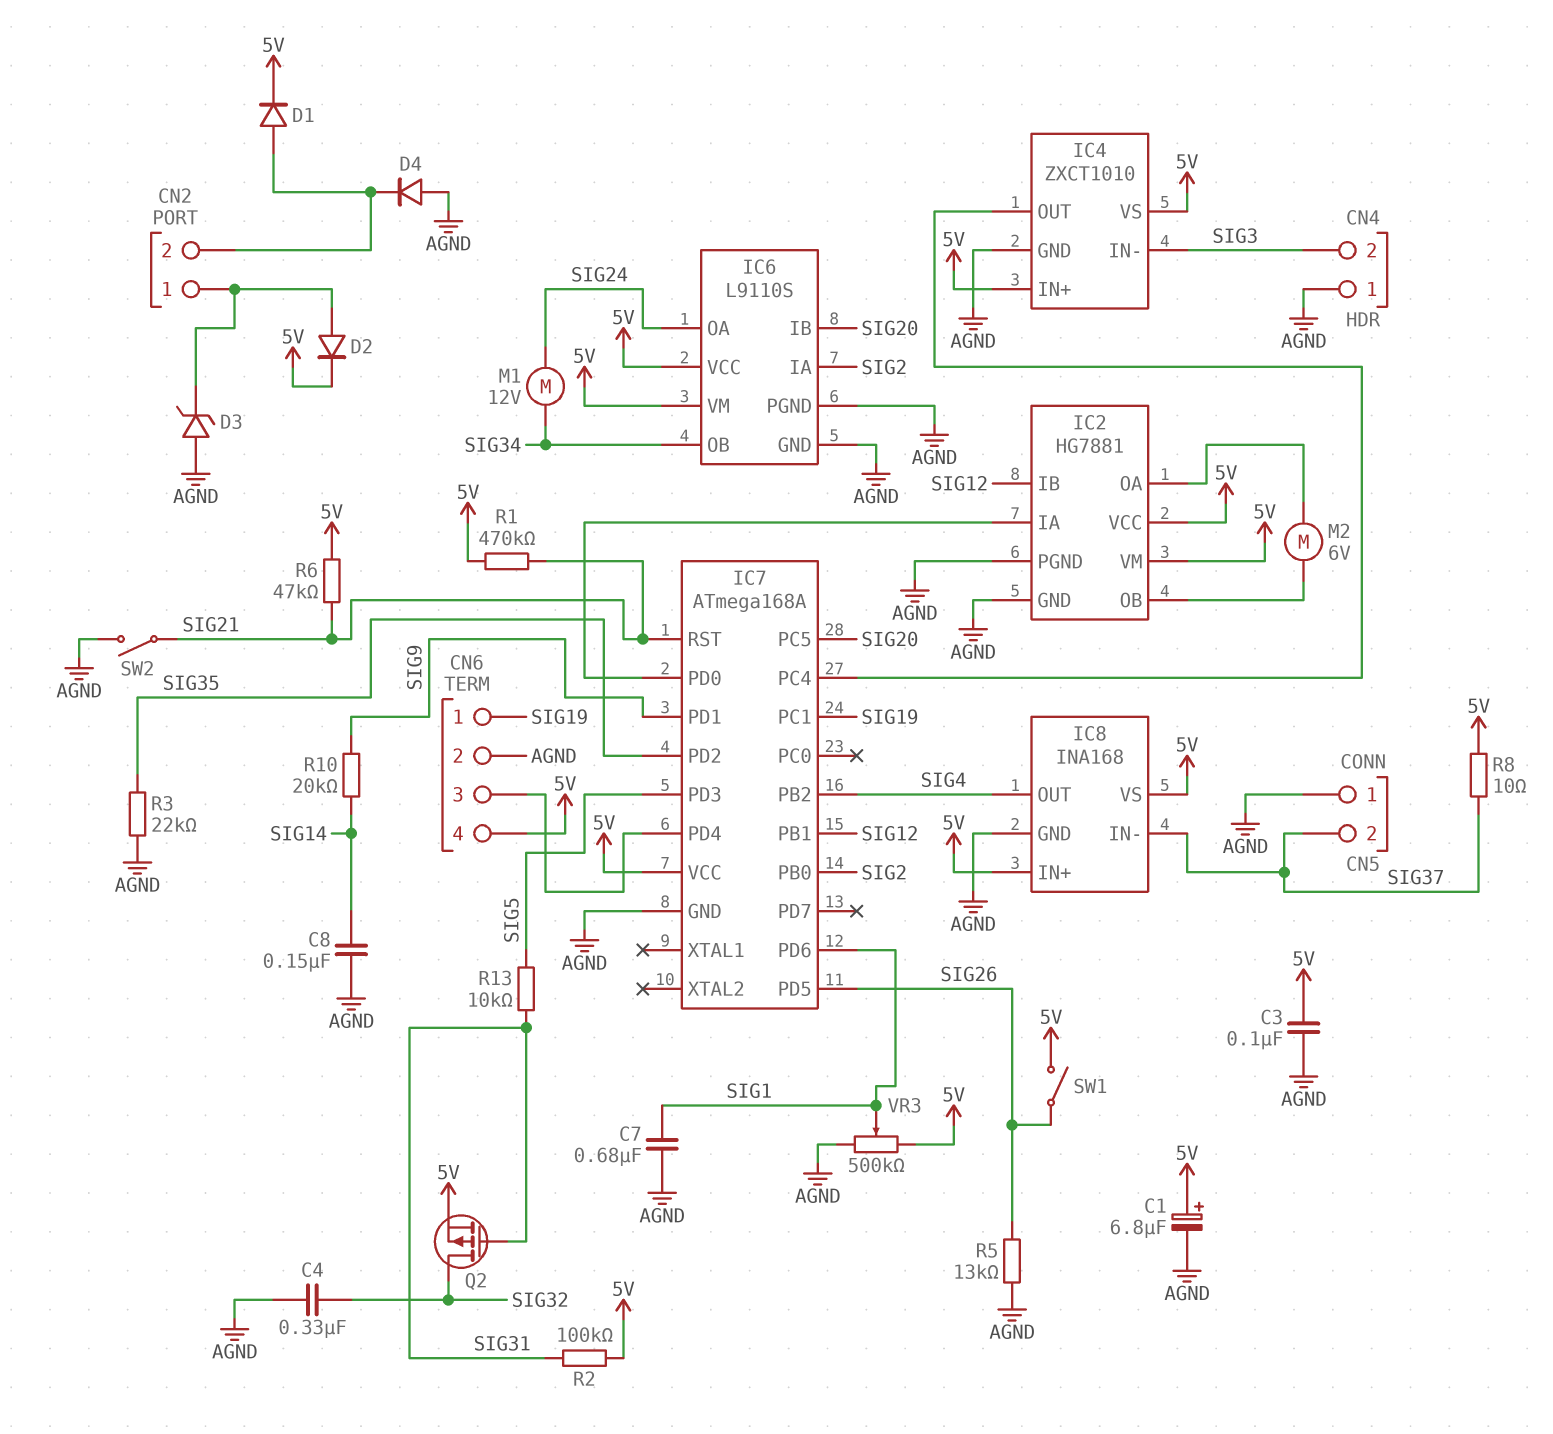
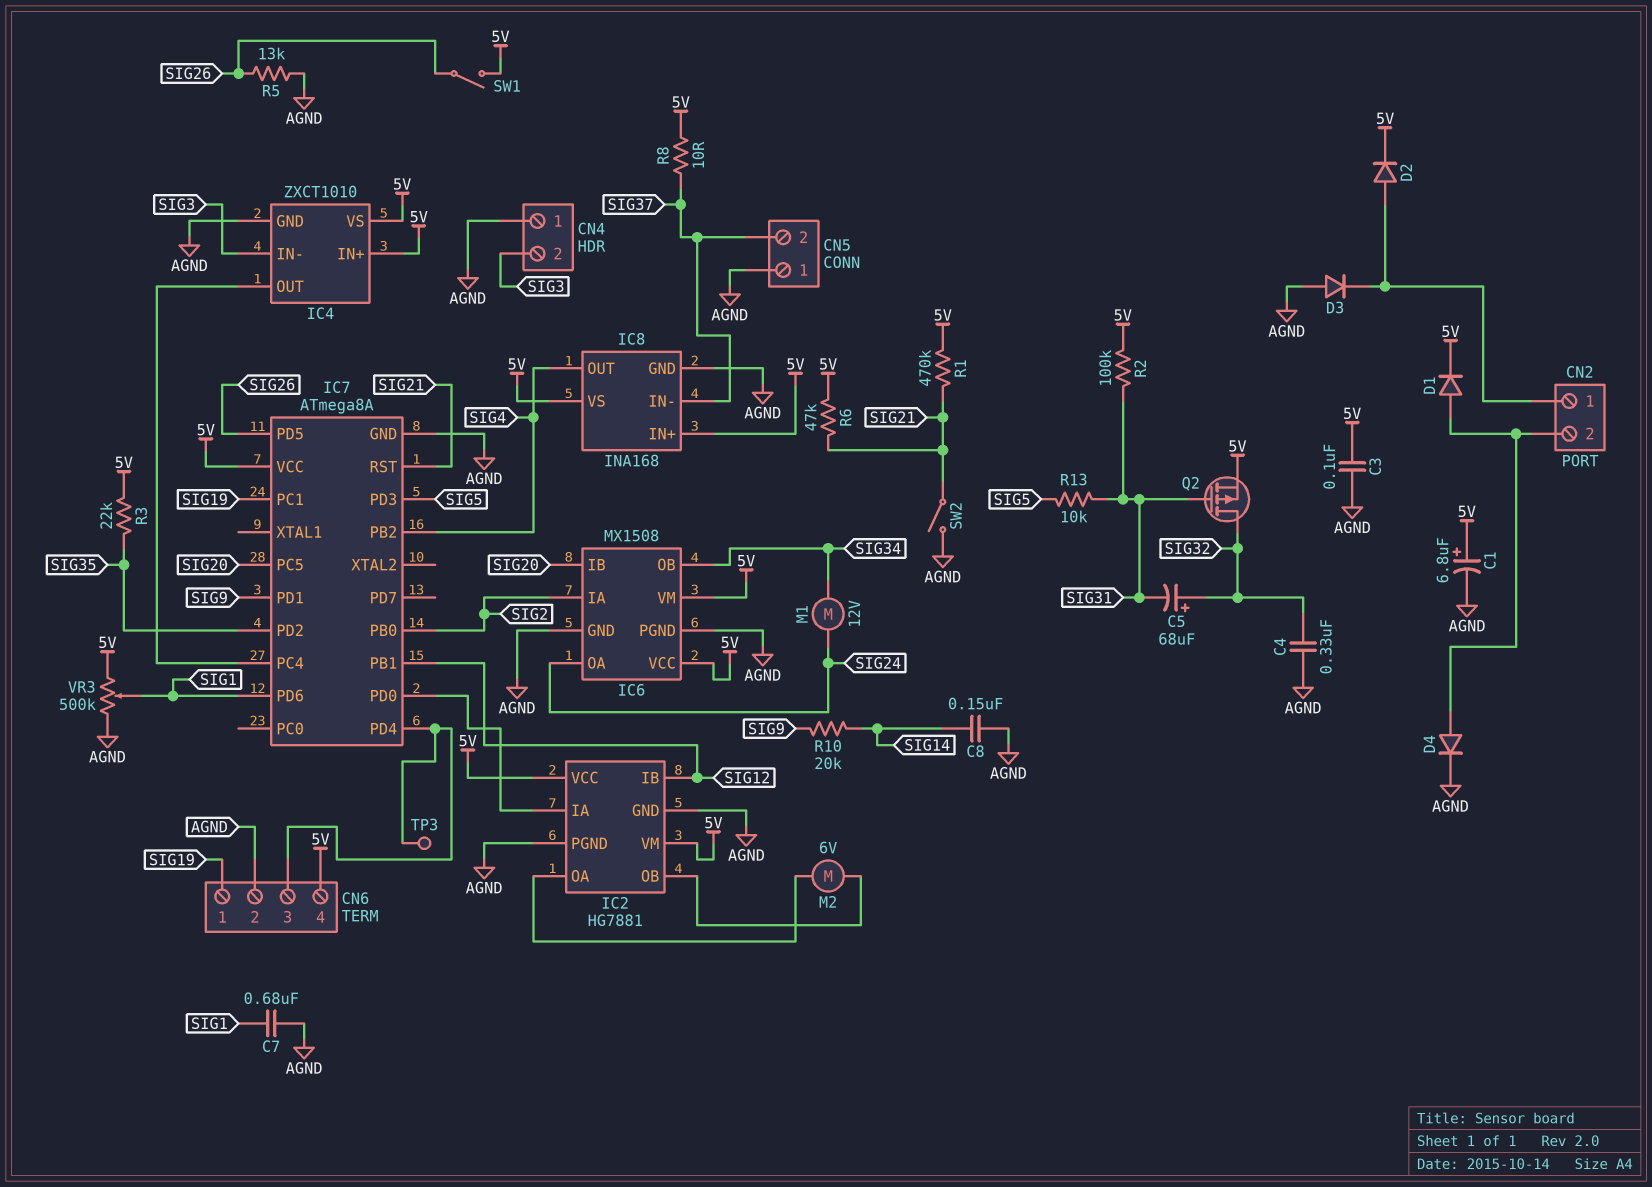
C5: none -> 68uF (plus SIG32, minus SIG31)
D3: zener (A AGND, K CN2/1) -> diode (A AGND, K CN2/1)
D4: diode (A AGND, K CN2/2) -> diode (A CN2/2, K AGND)
IC6: L9110S -> MX1508
IC7: ATmega168A -> ATmega8A
R3: 22k (AGND, SIG35) -> 22k (5V, SIG35)
TP3: none -> test point (CN6/3)

